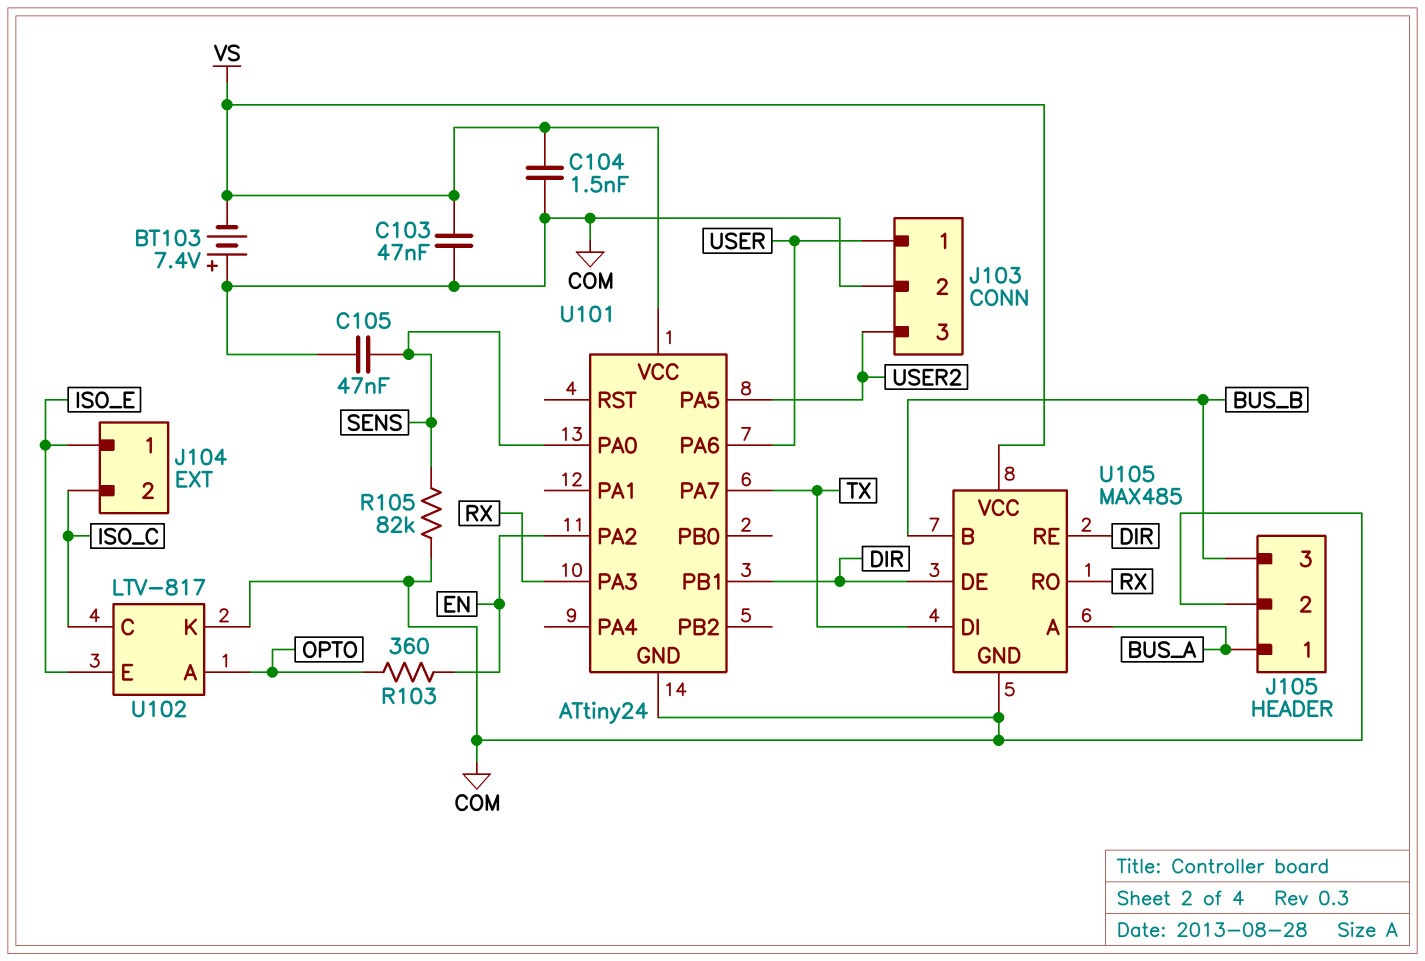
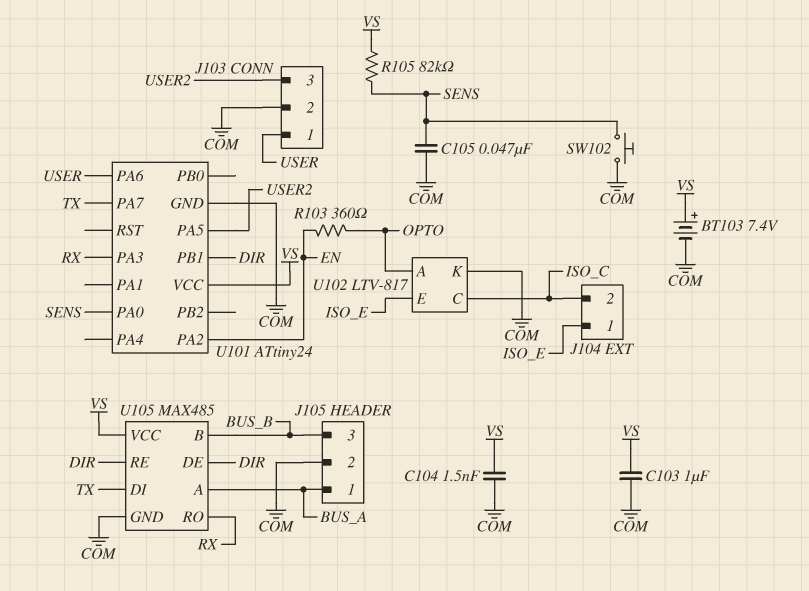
BT103: 7.4V (plus COM, minus VS) -> 7.4V (plus VS, minus COM)
C103: 47nF (COM, VS) -> 1uF (COM, VS)
R105: 82k (COM, SENS) -> 82k (SENS, VS)
SW102: none -> button (COM, SENS)

